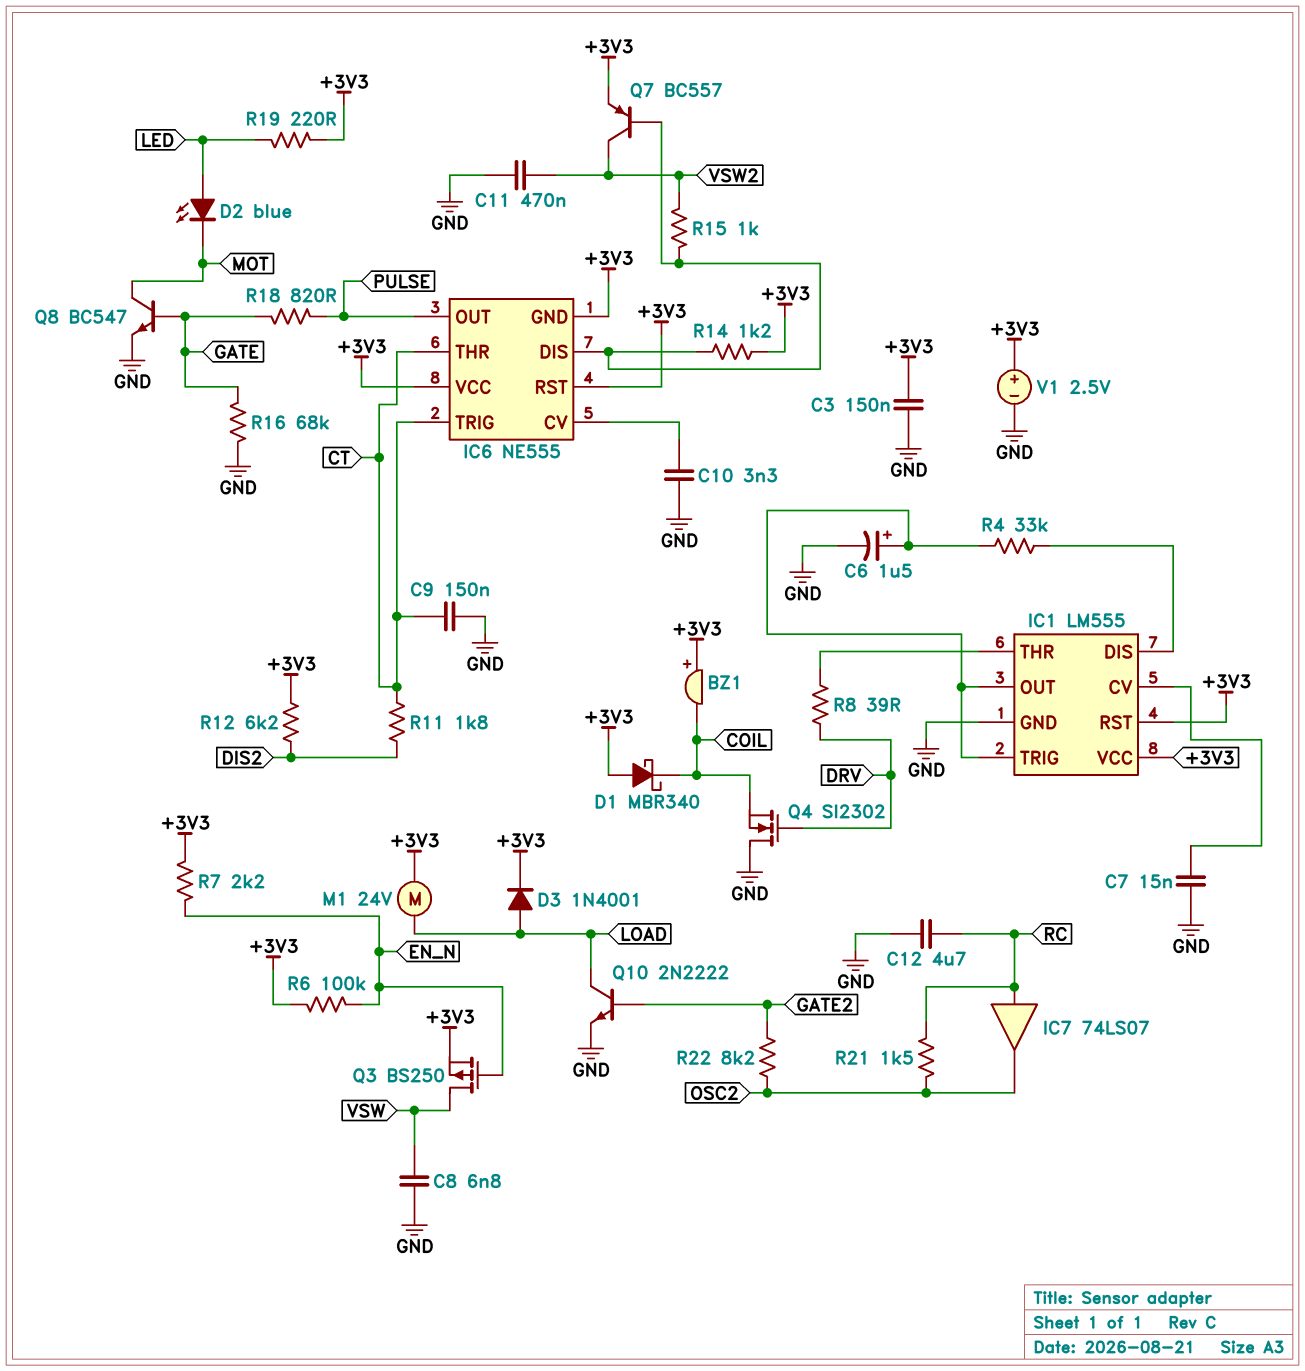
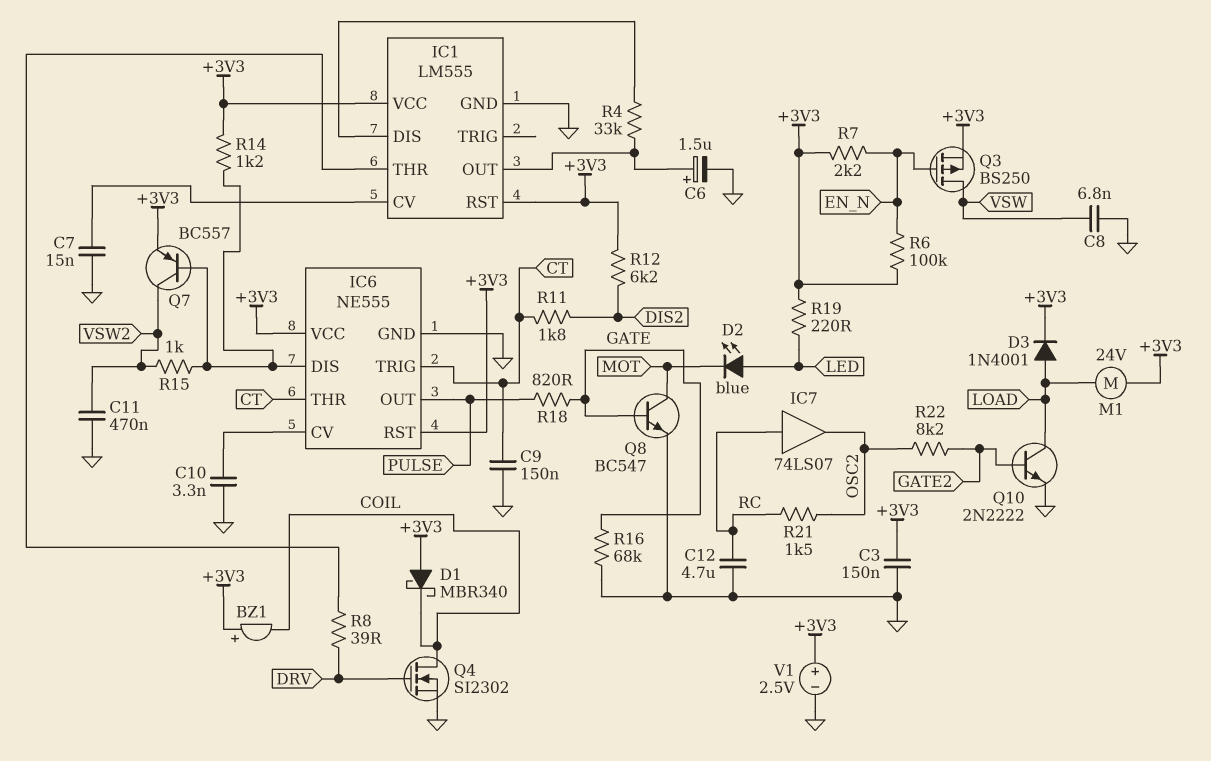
IC1 pin TRIG: IC1/OUT -> none
IC6 pin GND: +3V3 -> GND
Q4: NMOS SI2302 (G DRV, D GND, S COIL) -> NMOS SI2302 (G DRV, D COIL, S GND)

